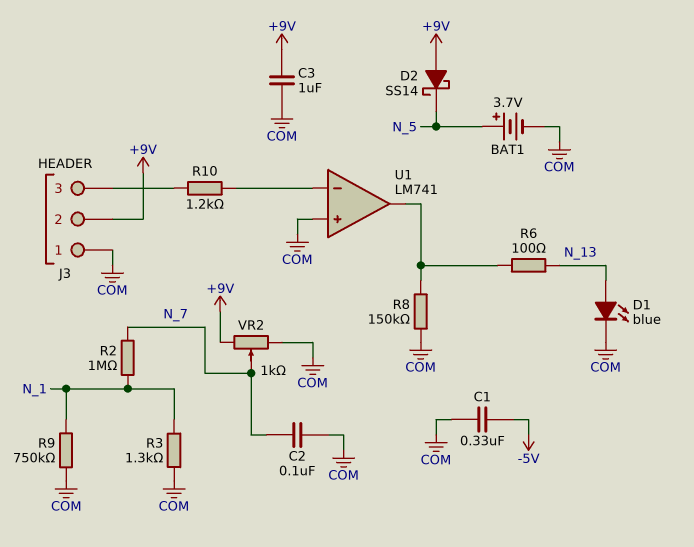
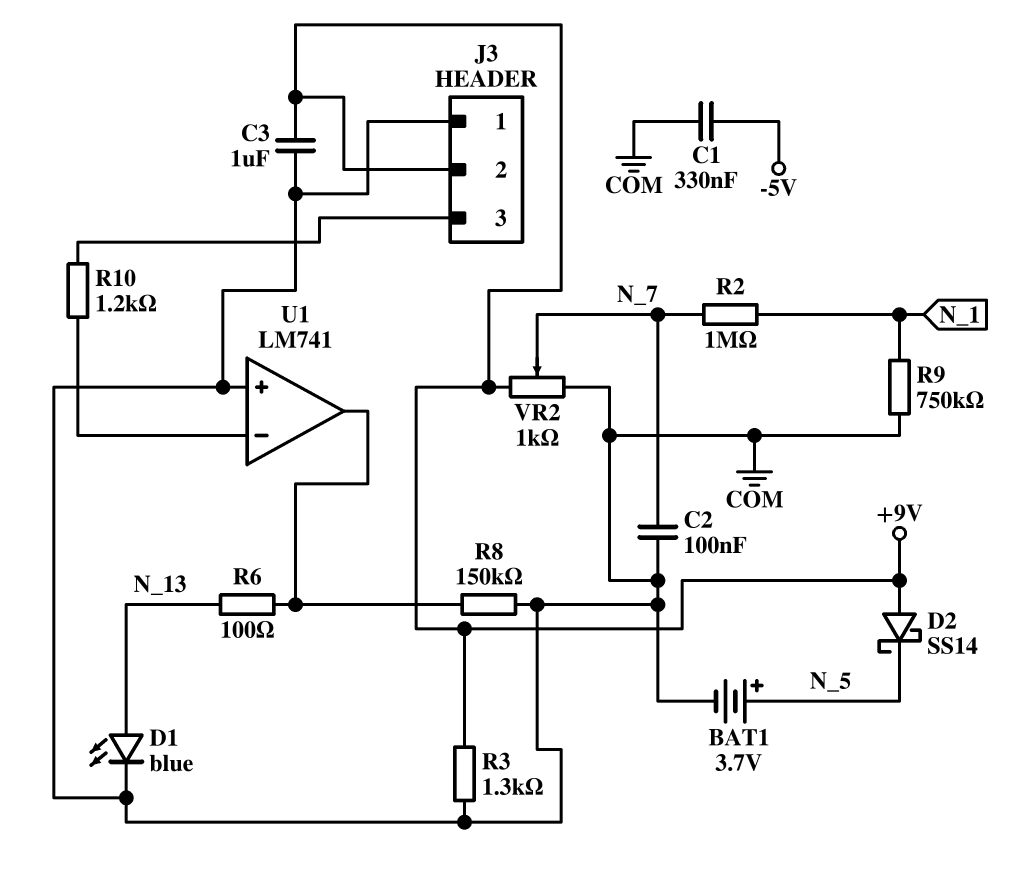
R3: 1.3k (COM, N_1) -> 1.3k (+9V, COM)

